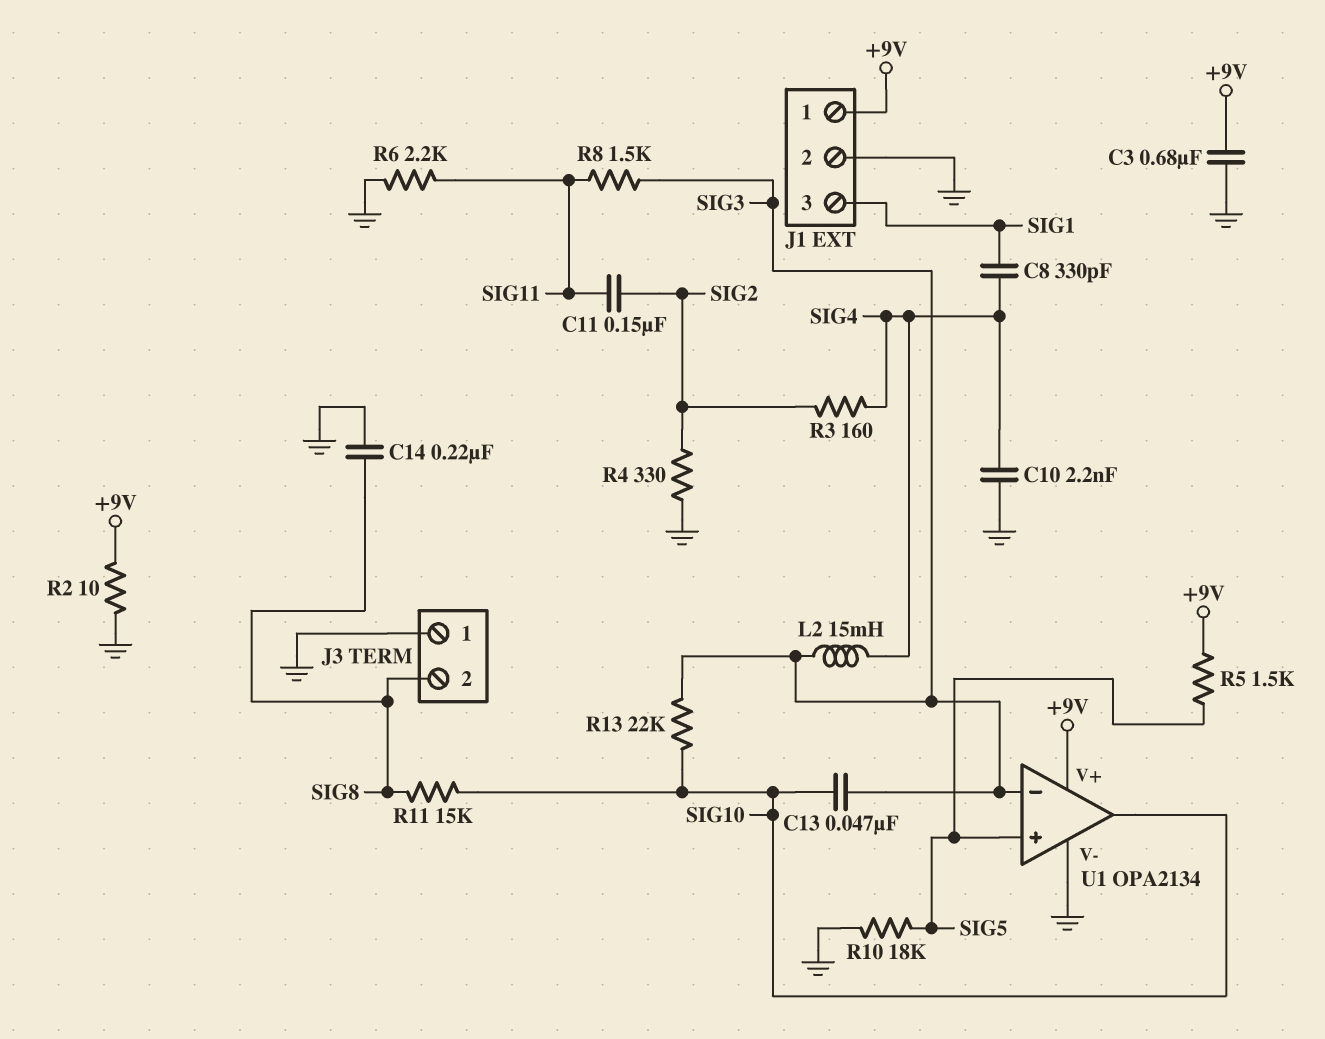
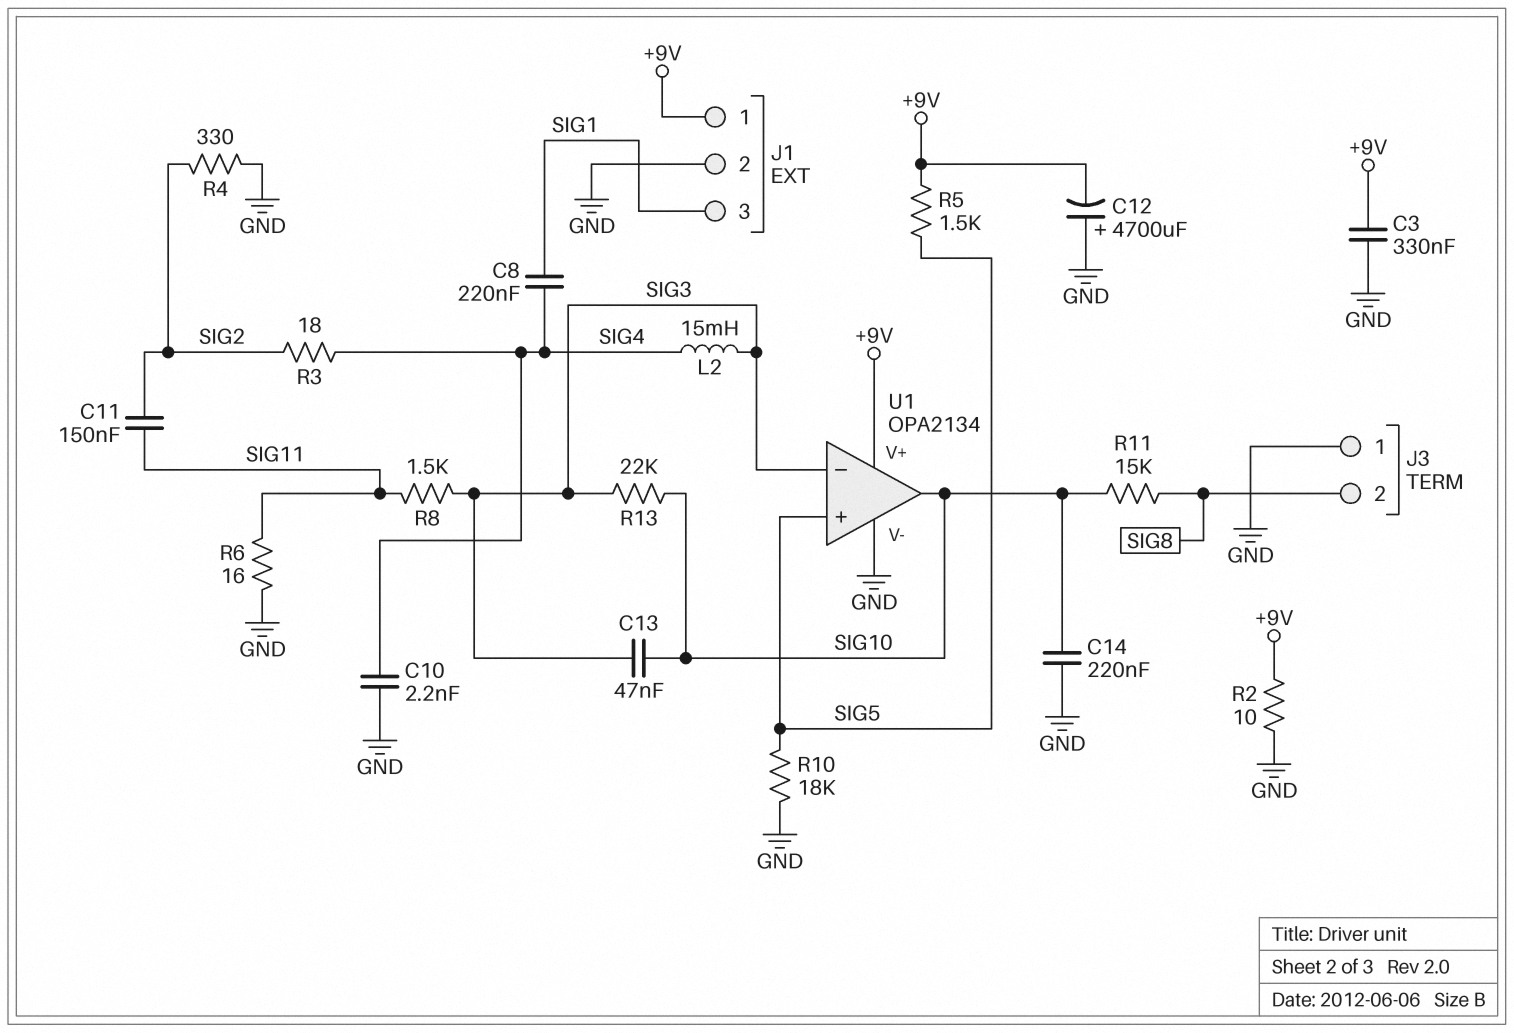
C3: 680nF (+9V, GND) -> 330nF (+9V, GND)
C8: 330pF (SIG1, SIG4) -> 220nF (SIG1, SIG4)
C12: none -> 4700uF (plus GND, minus +9V)
C14: 220nF (GND, SIG8) -> 220nF (GND, SIG10)
R3: 160 (SIG2, SIG4) -> 18 (SIG2, SIG4)
R6: 2.2k (GND, SIG11) -> 16 (GND, SIG11)

